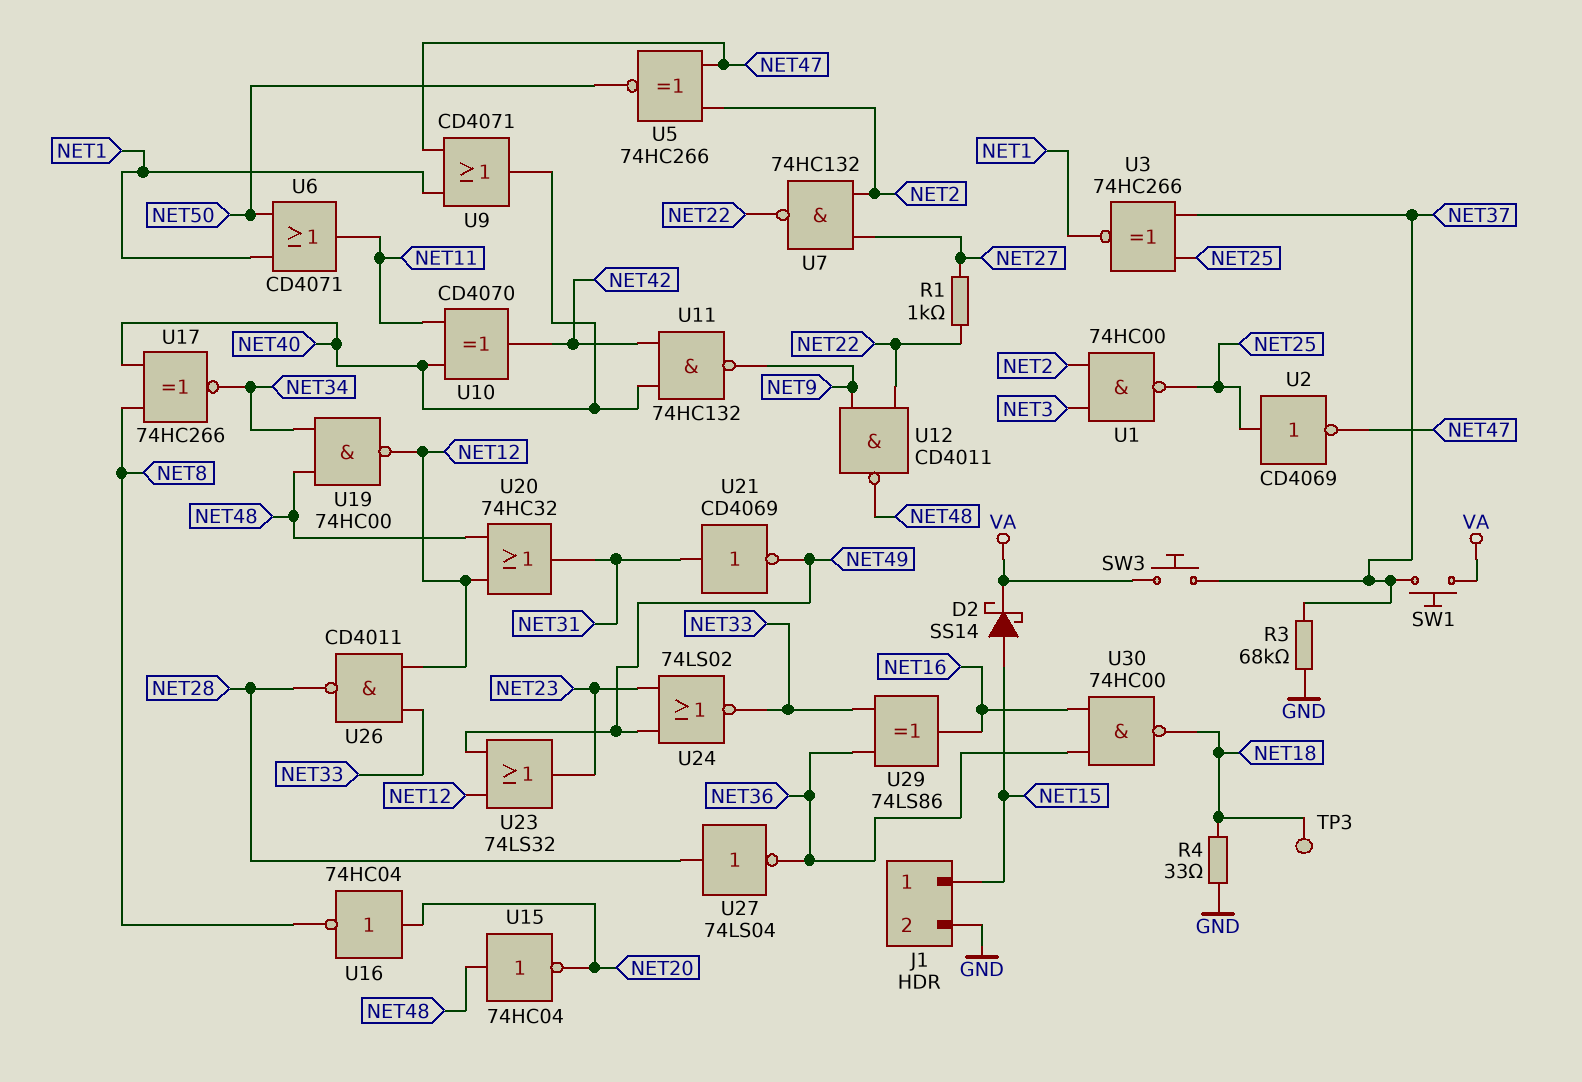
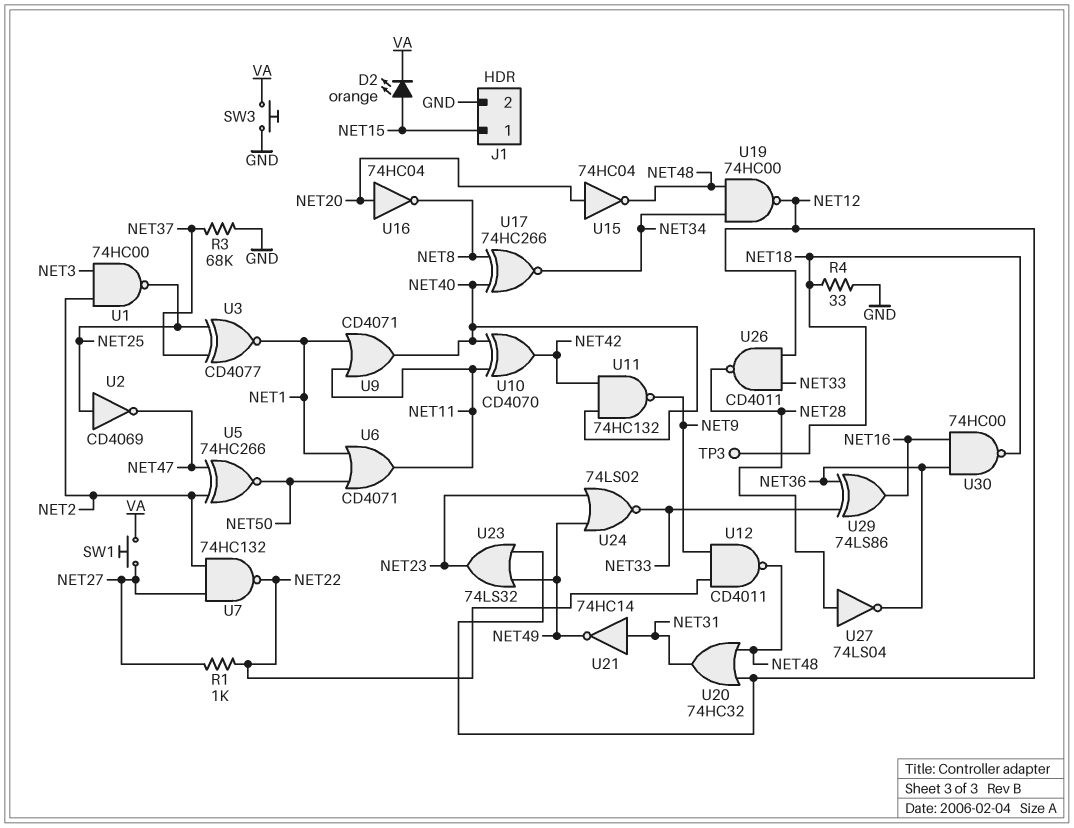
D2: schottky SS14 (A NET15, K VA) -> LED orange (A NET15, K VA)
SW1: button (NET37, VA) -> button (NET27, VA)
SW3: button (NET37, VA) -> button (GND, VA)
U3: XNOR 74HC266 (in NET25, in NET37, out NET1) -> XNOR CD4077 (in NET25, in NET37, out NET1)
U9: OR CD4071 (in NET1, in NET47, out NET40) -> OR CD4071 (in NET1, in NET11, out NET40)
U15: NOT 74HC04 (in NET48, out NET20) -> NOT 74HC04 (in NET20, out NET48)
U21: NOT CD4069 (in NET31, out NET49) -> NOT 74HC14 (in NET31, out NET49)

